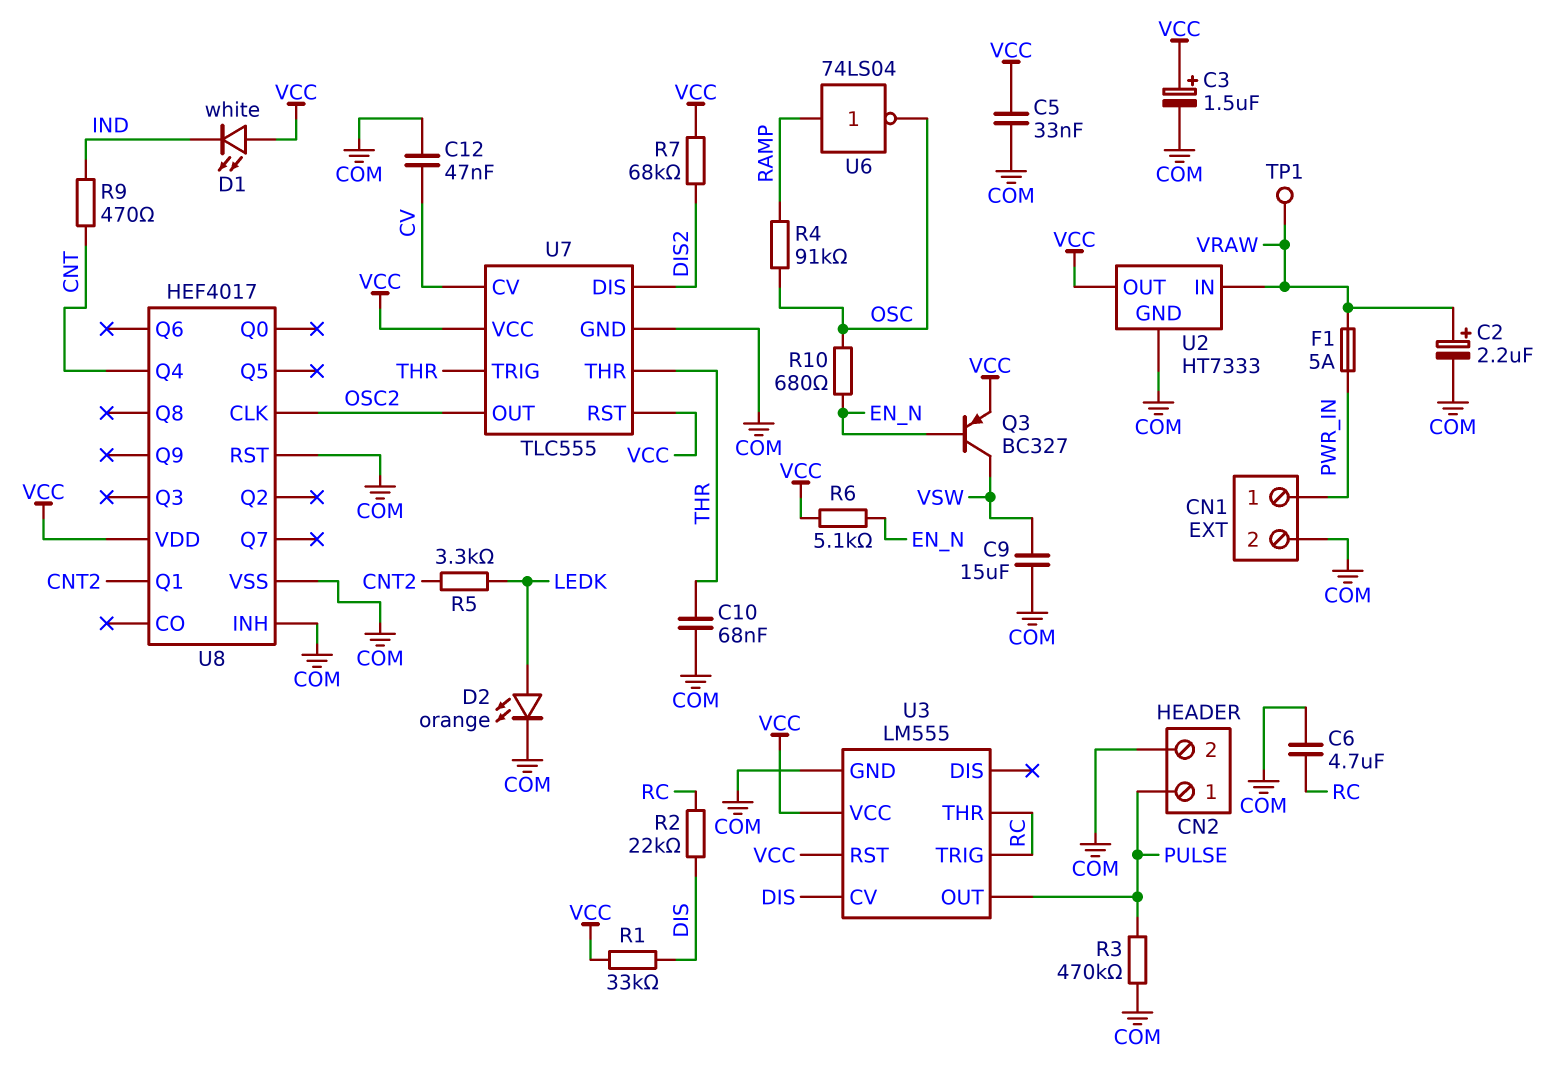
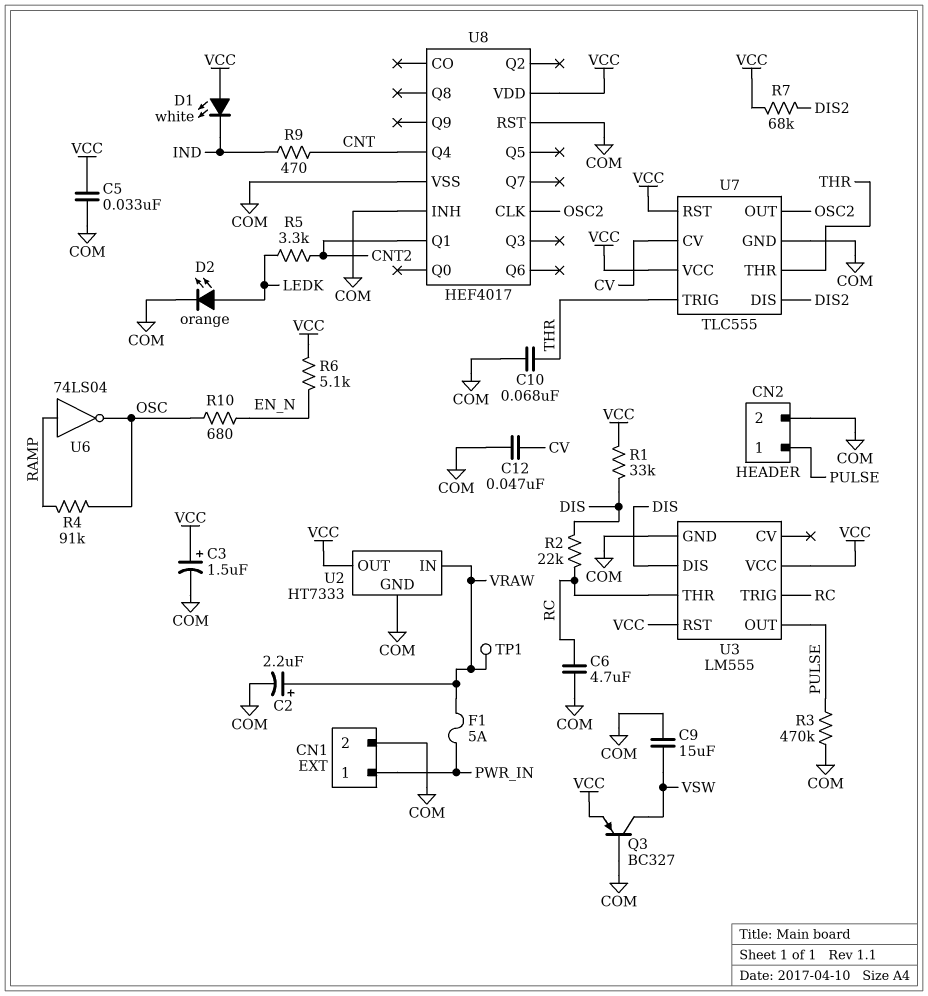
Q3: PNP BC327 (B EN_N, C VSW, E VCC) -> PNP BC327 (B COM, C VSW, E VCC)
U3 pin CV: DIS -> none
U3 pin DIS: none -> DIS

